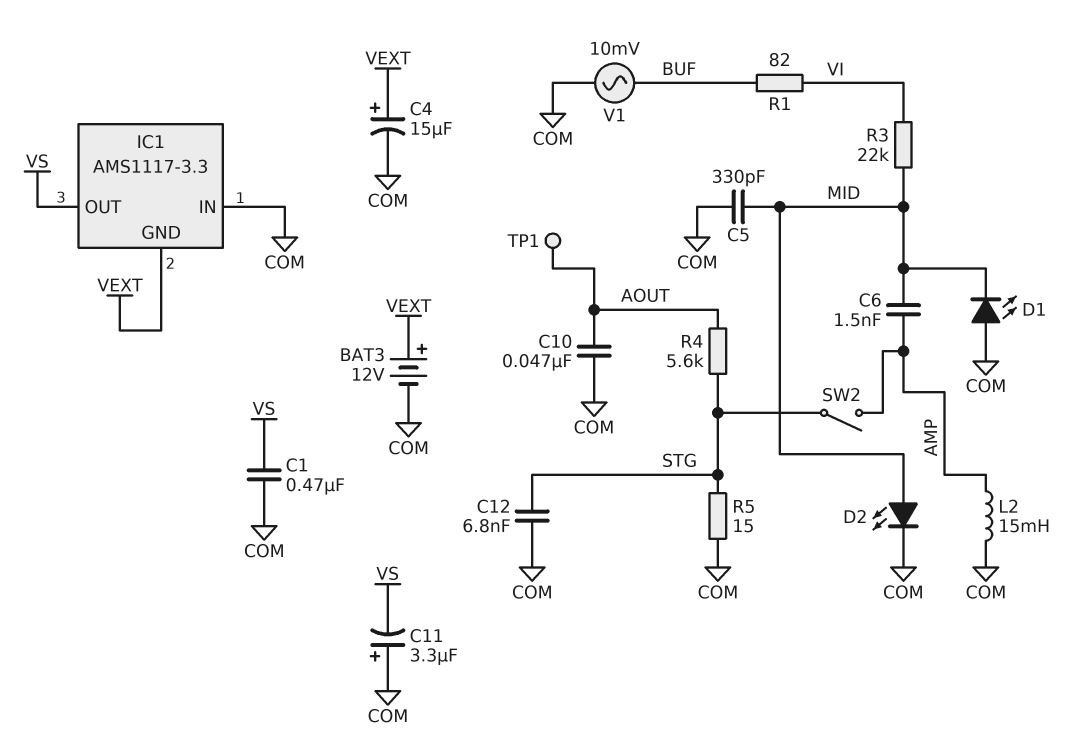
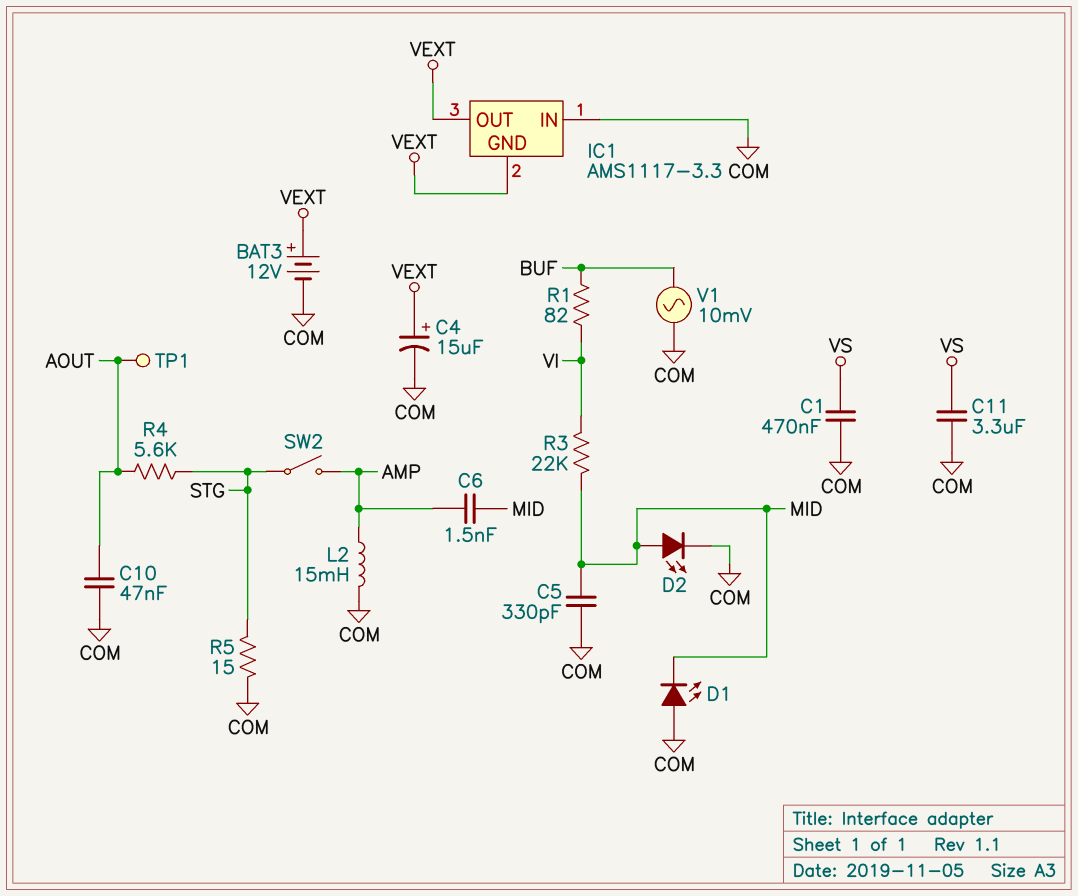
C11: 3.3uF (plus COM, minus VS) -> 3.3uF (COM, VS)
C12: 6.8nF (COM, STG) -> none
IC1 pin OUT: VS -> VEXT

